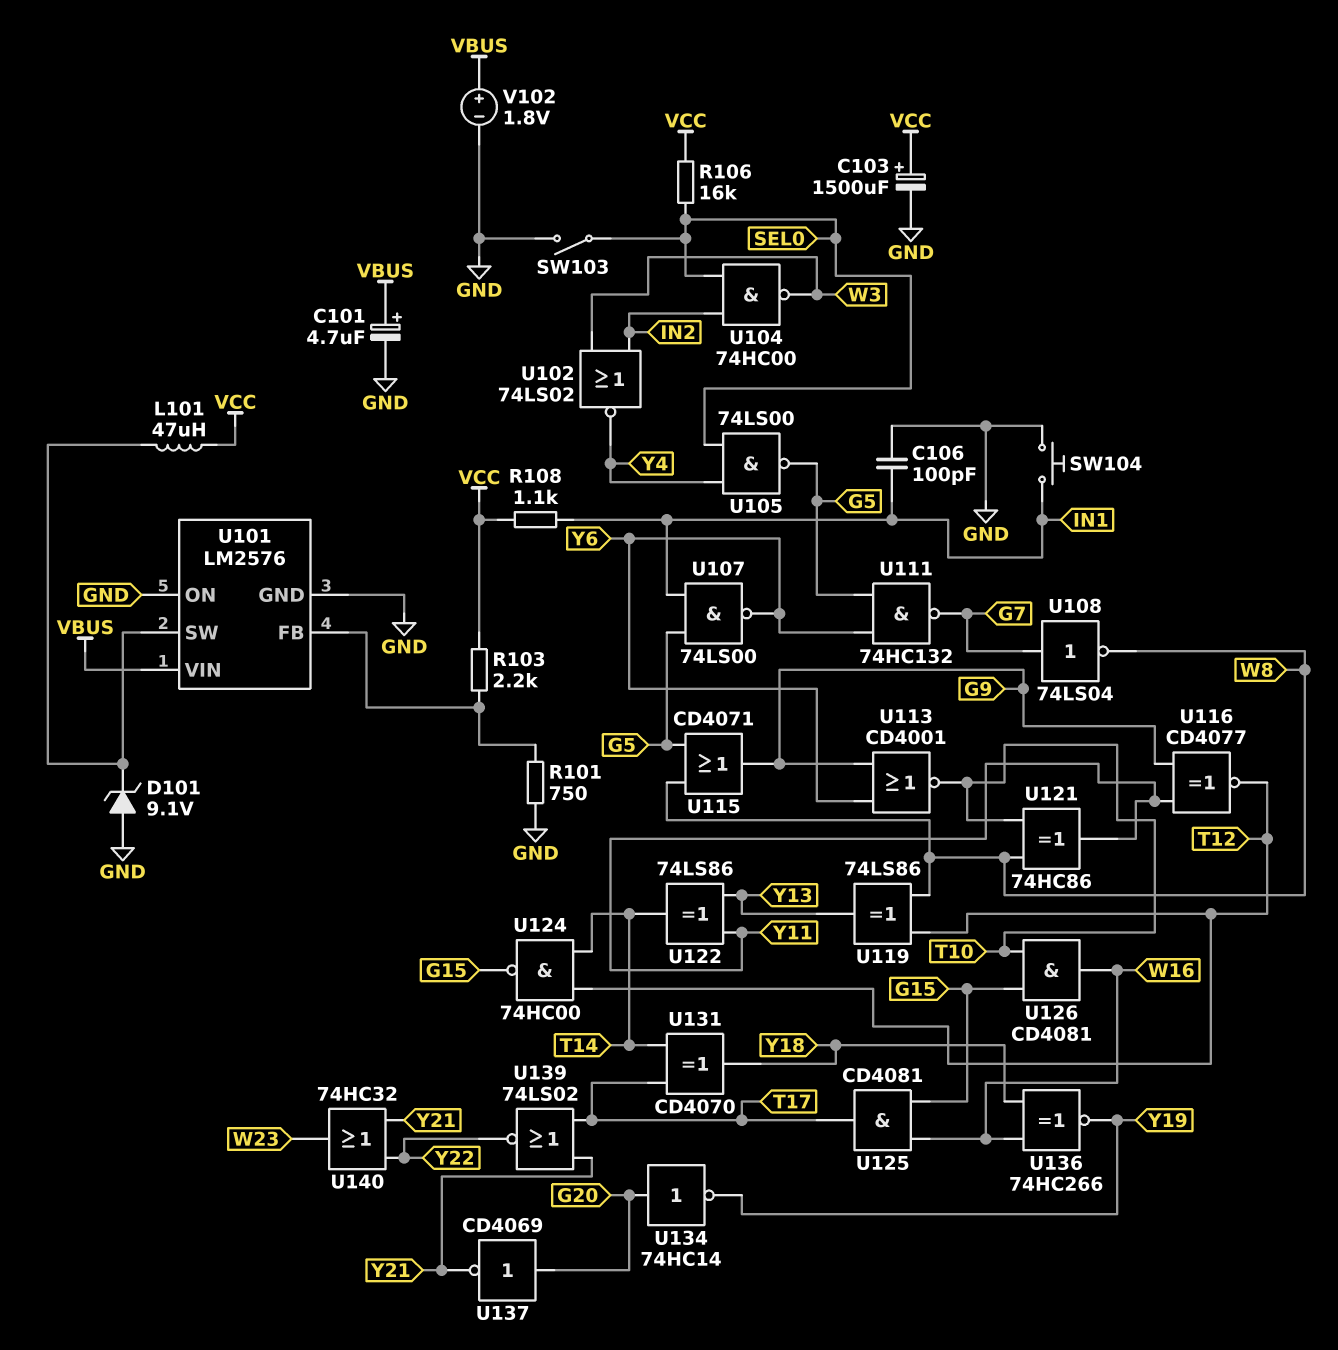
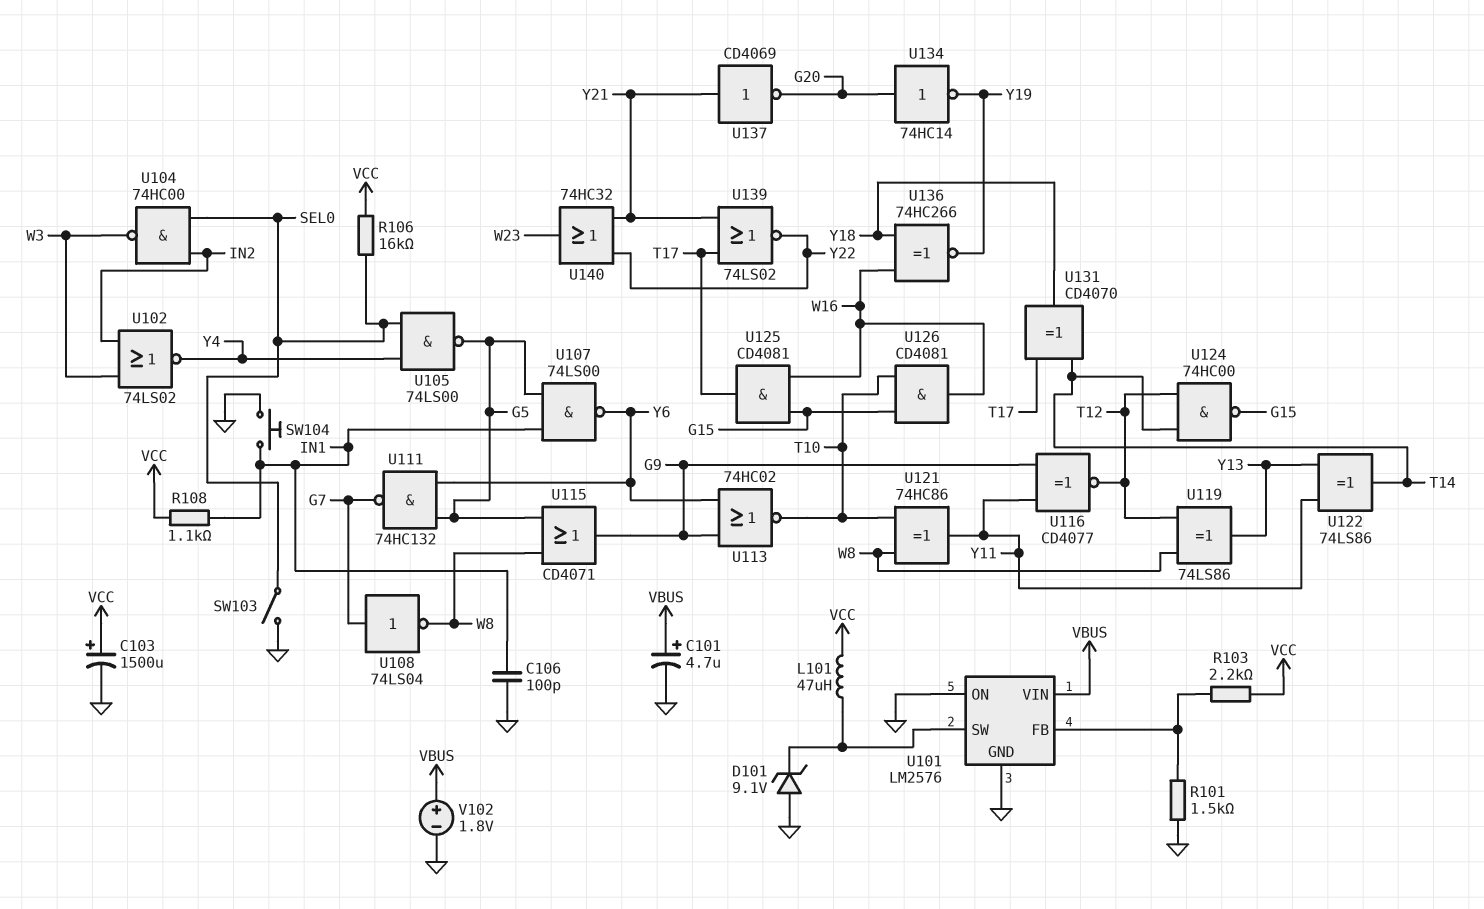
R101: 750 (GND, U101/FB) -> 1.5k (GND, U101/FB)
U113: NOR CD4001 (in G9, in Y6, out T10) -> NOR 74HC02 (in G9, in Y6, out T10)
U137: NOT CD4069 (in G20, out Y21) -> NOT CD4069 (in Y21, out G20)

